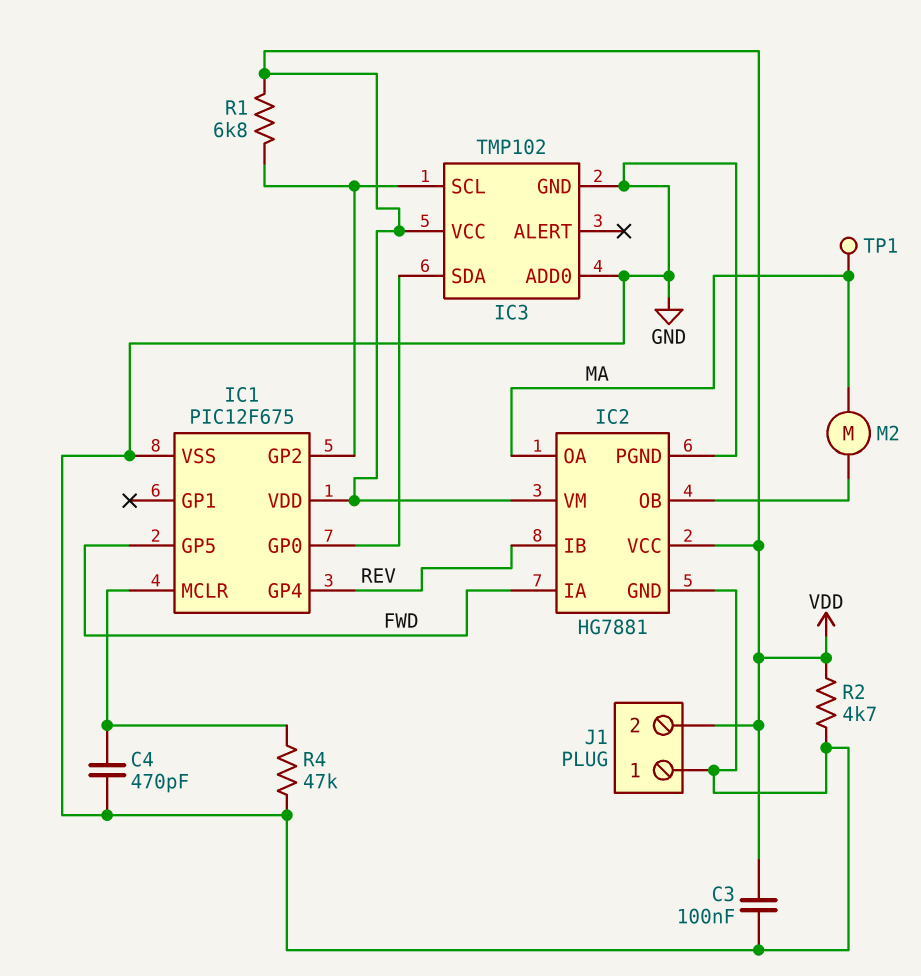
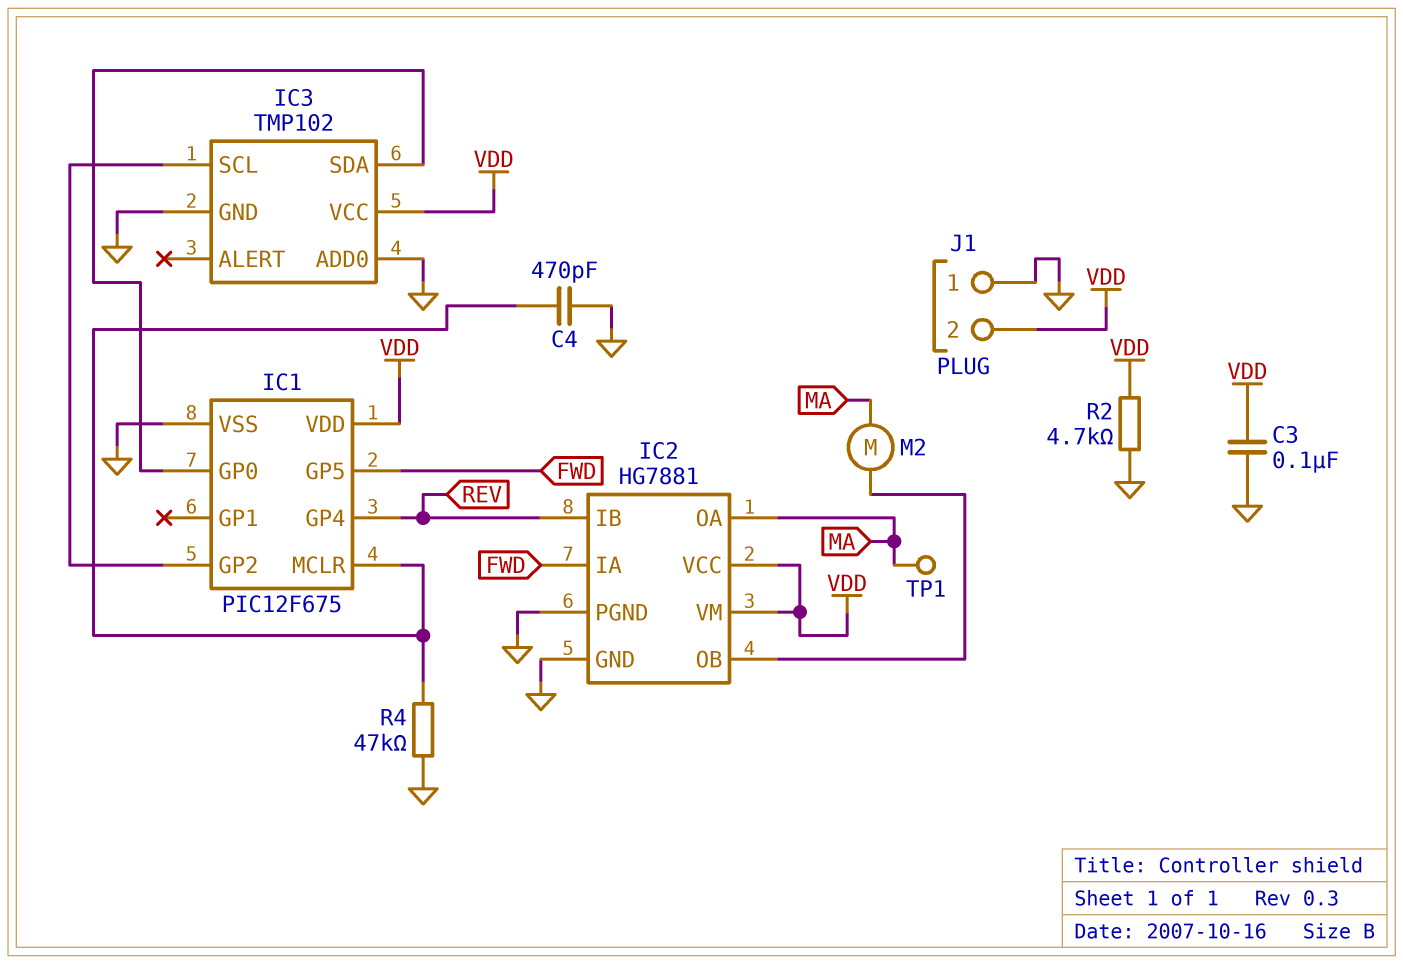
R1: 6.8k (IC1/GP2, VDD) -> none

